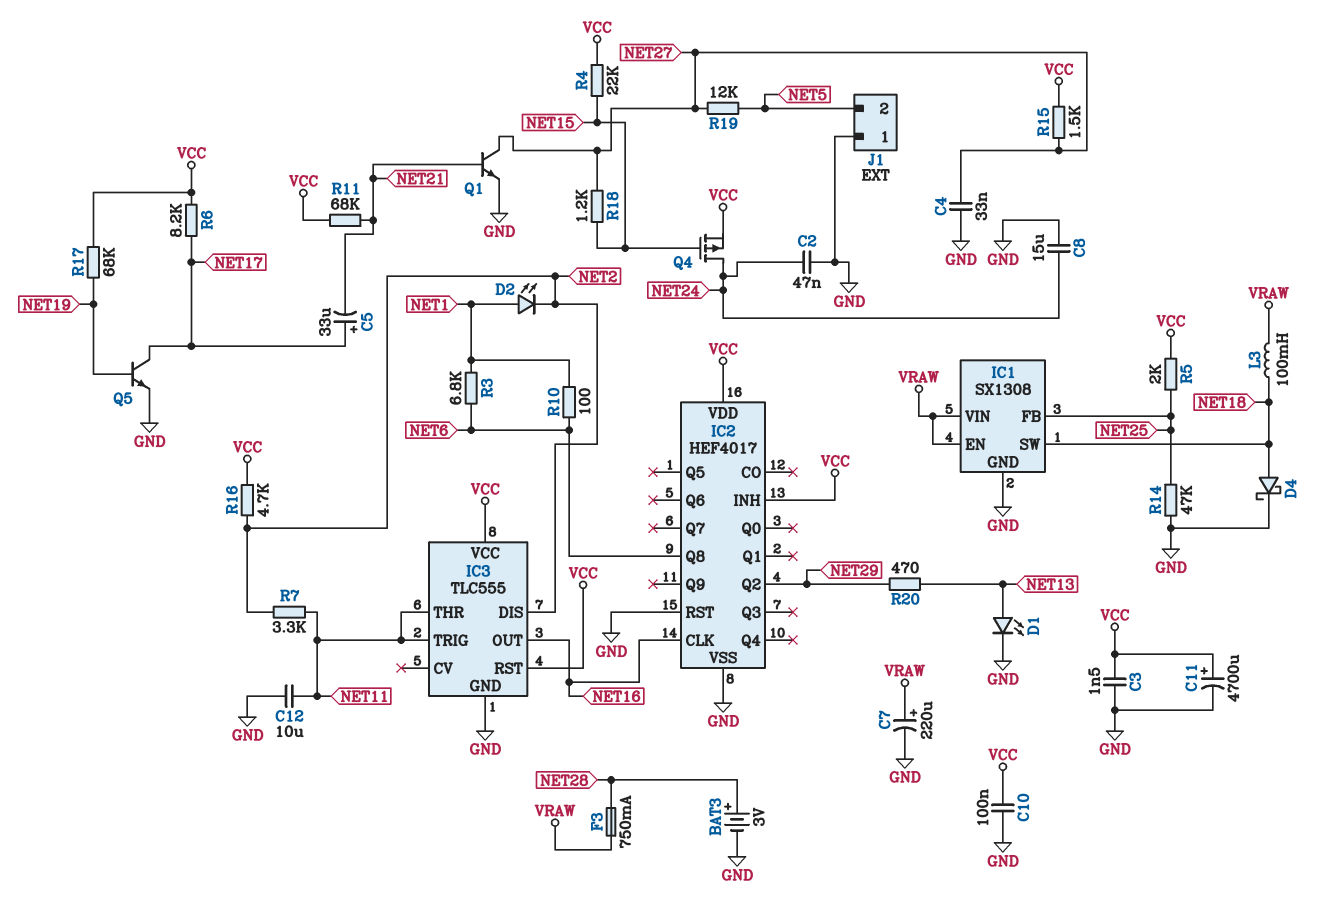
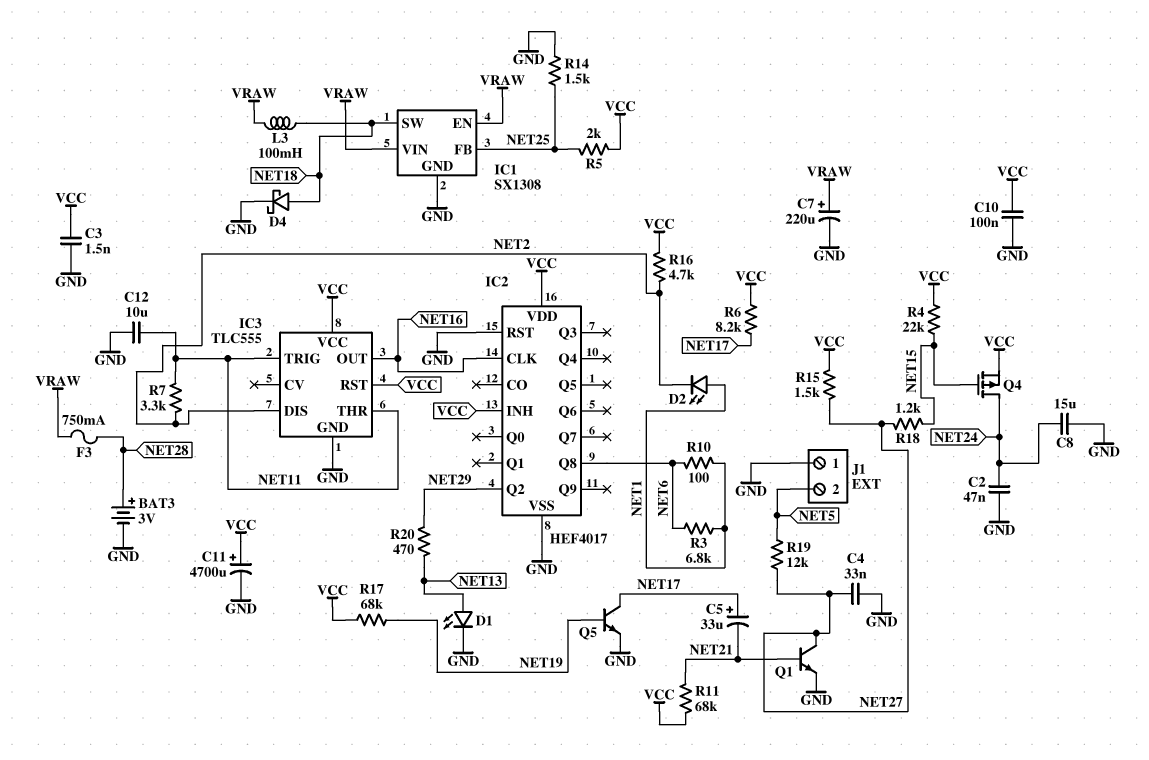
R14: 47k (GND, NET25) -> 1.5k (GND, NET25)

